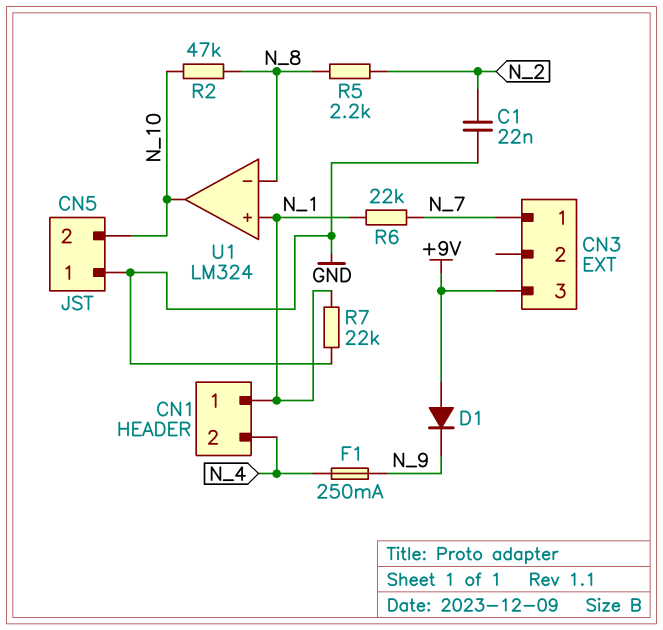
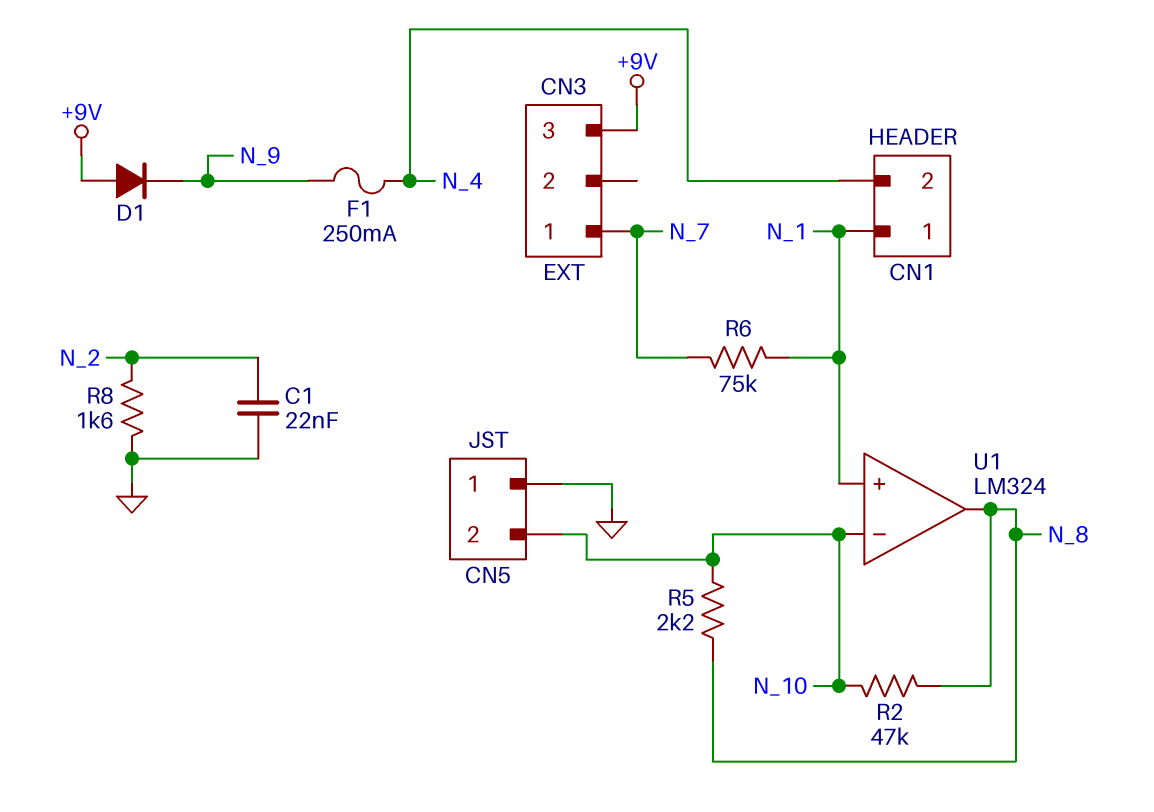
R5: 2.2k (N_2, N_8) -> 2.2k (N_8, N_10)
R6: 22k (N_1, N_7) -> 75k (N_1, N_7)
R7: 22k (GND, N_1) -> none
R8: none -> 1.6k (GND, N_2)
U1 pin in-: N_8 -> N_10
U1 pin out: N_10 -> N_8

